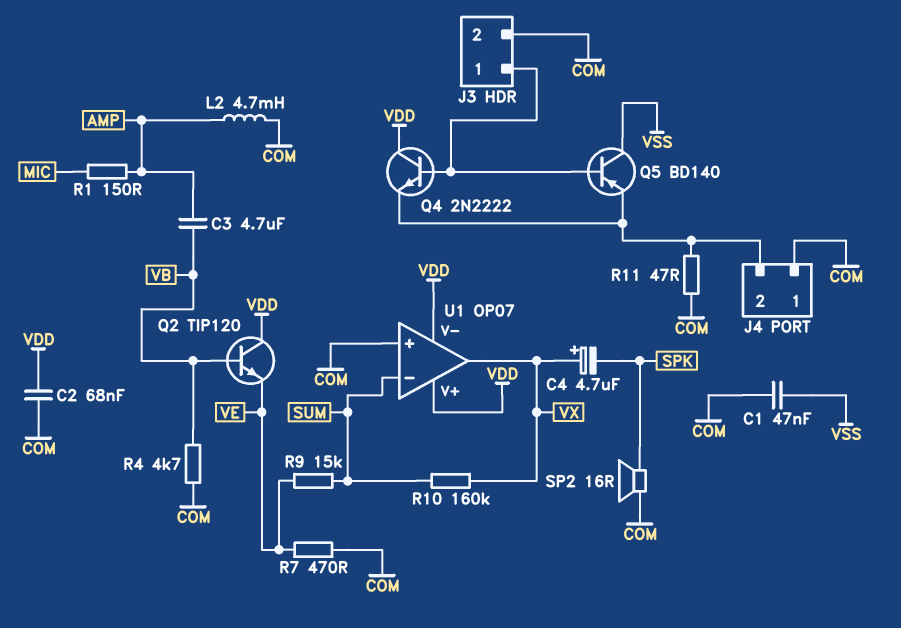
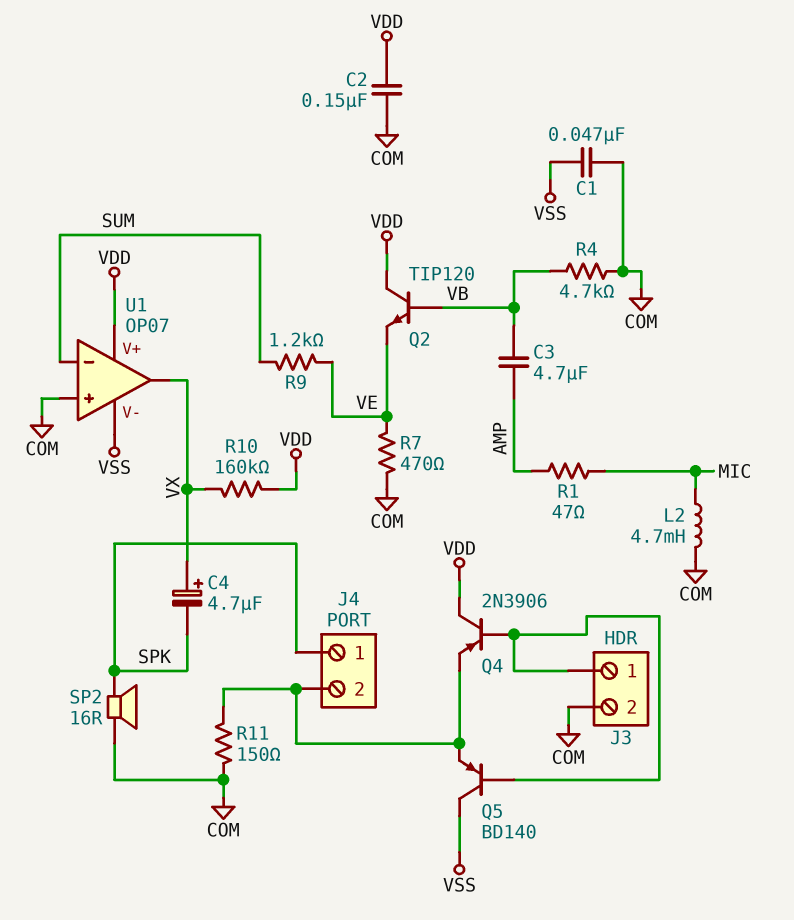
C2: 68nF (COM, VDD) -> 150nF (COM, VDD)
J4 pin 1: COM -> SPK
L2: 4.7mH (AMP, COM) -> 4.7mH (COM, MIC)
Q4: NPN 2N2222 (B J3/1, C VDD, E J4/2) -> PNP 2N3906 (B J3/1, C VDD, E J4/2)
R1: 150 (AMP, MIC) -> 47 (AMP, MIC)
R9: 15k (SUM, VE) -> 1.2k (SUM, VE)
R10: 160k (SUM, VX) -> 160k (VDD, VX)
R11: 47 (COM, J4/2) -> 150 (COM, J4/2)
U1 pin V-: VDD -> VSS

